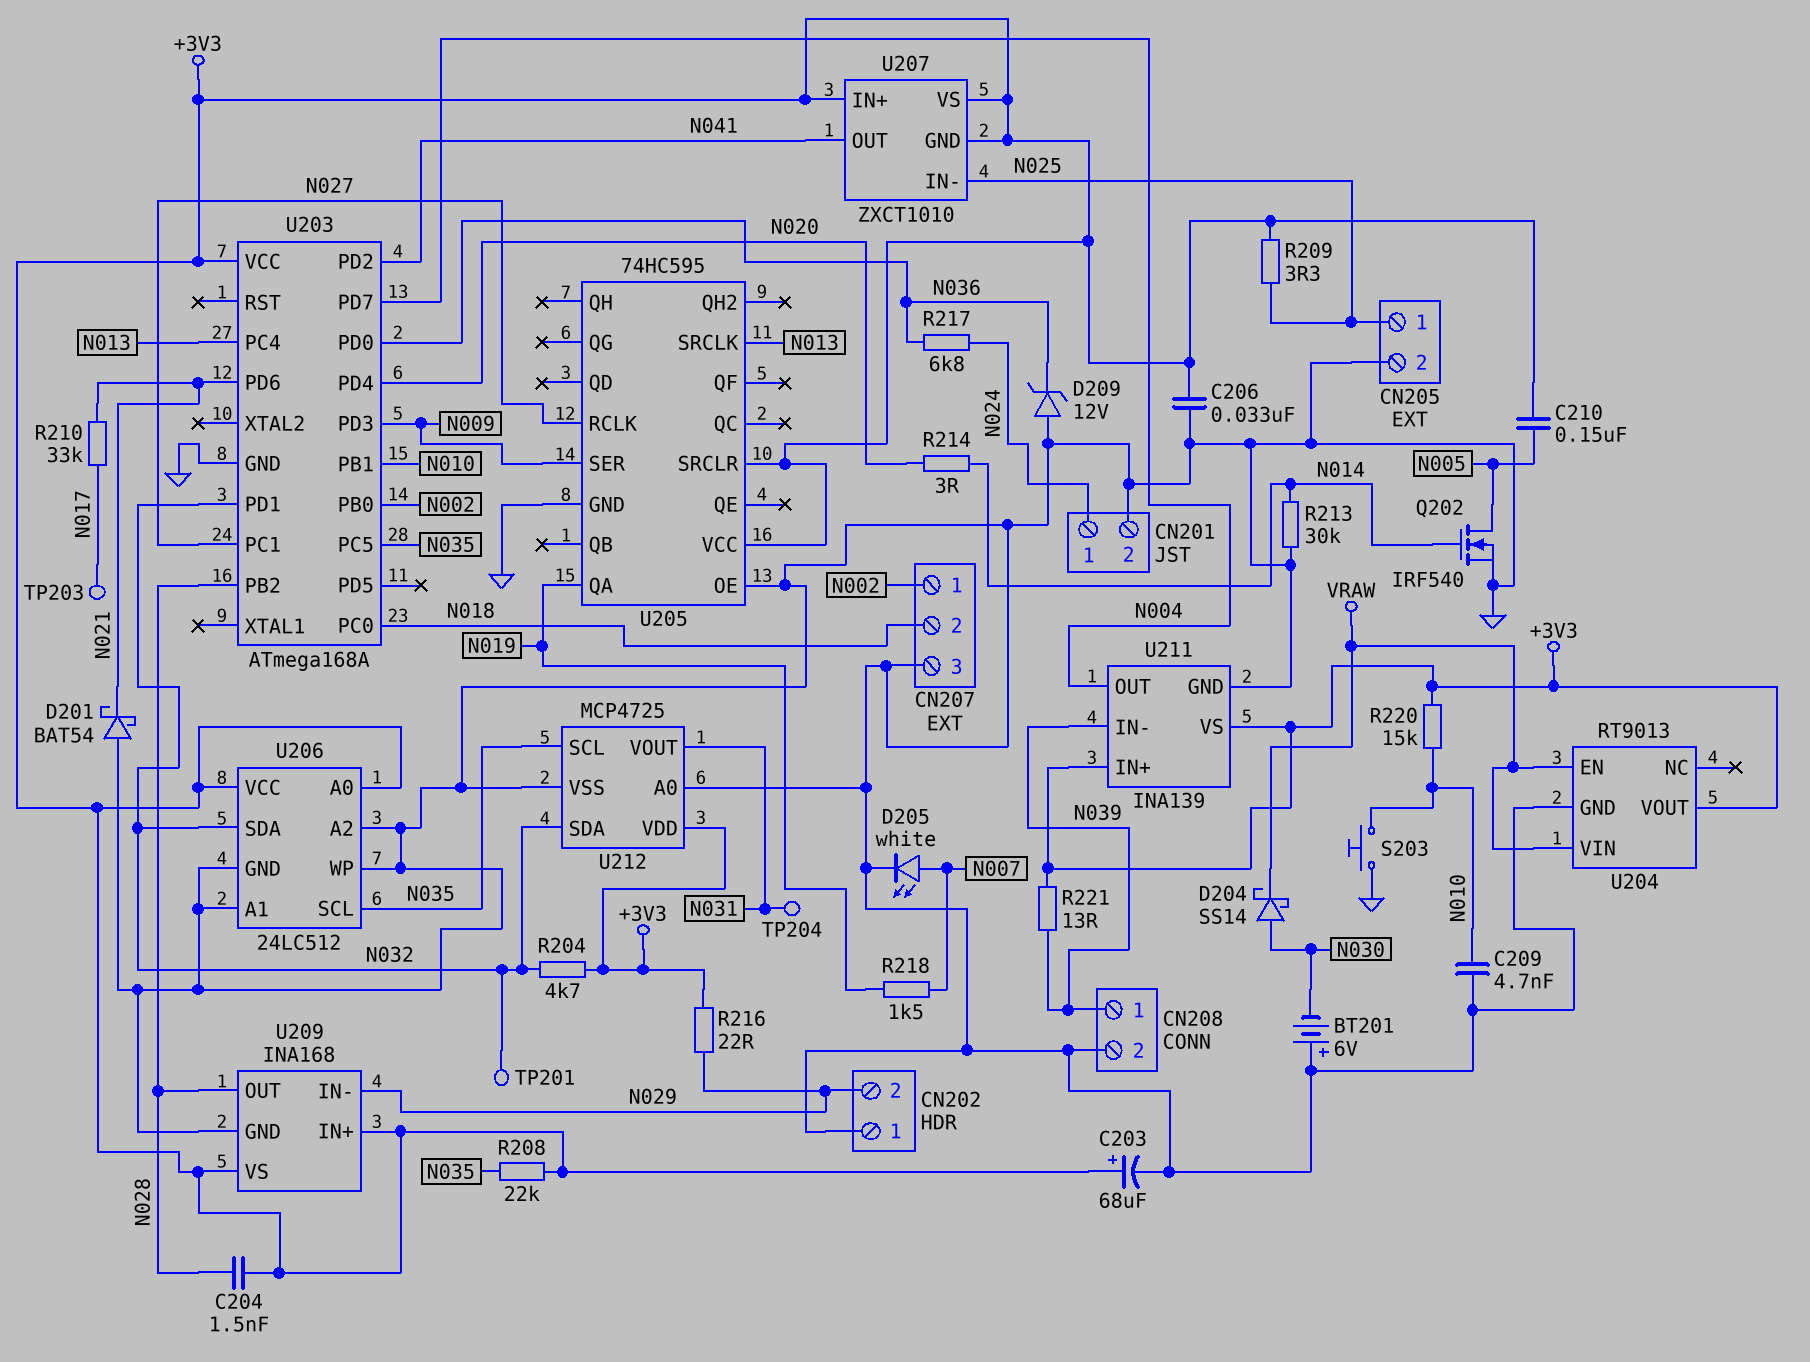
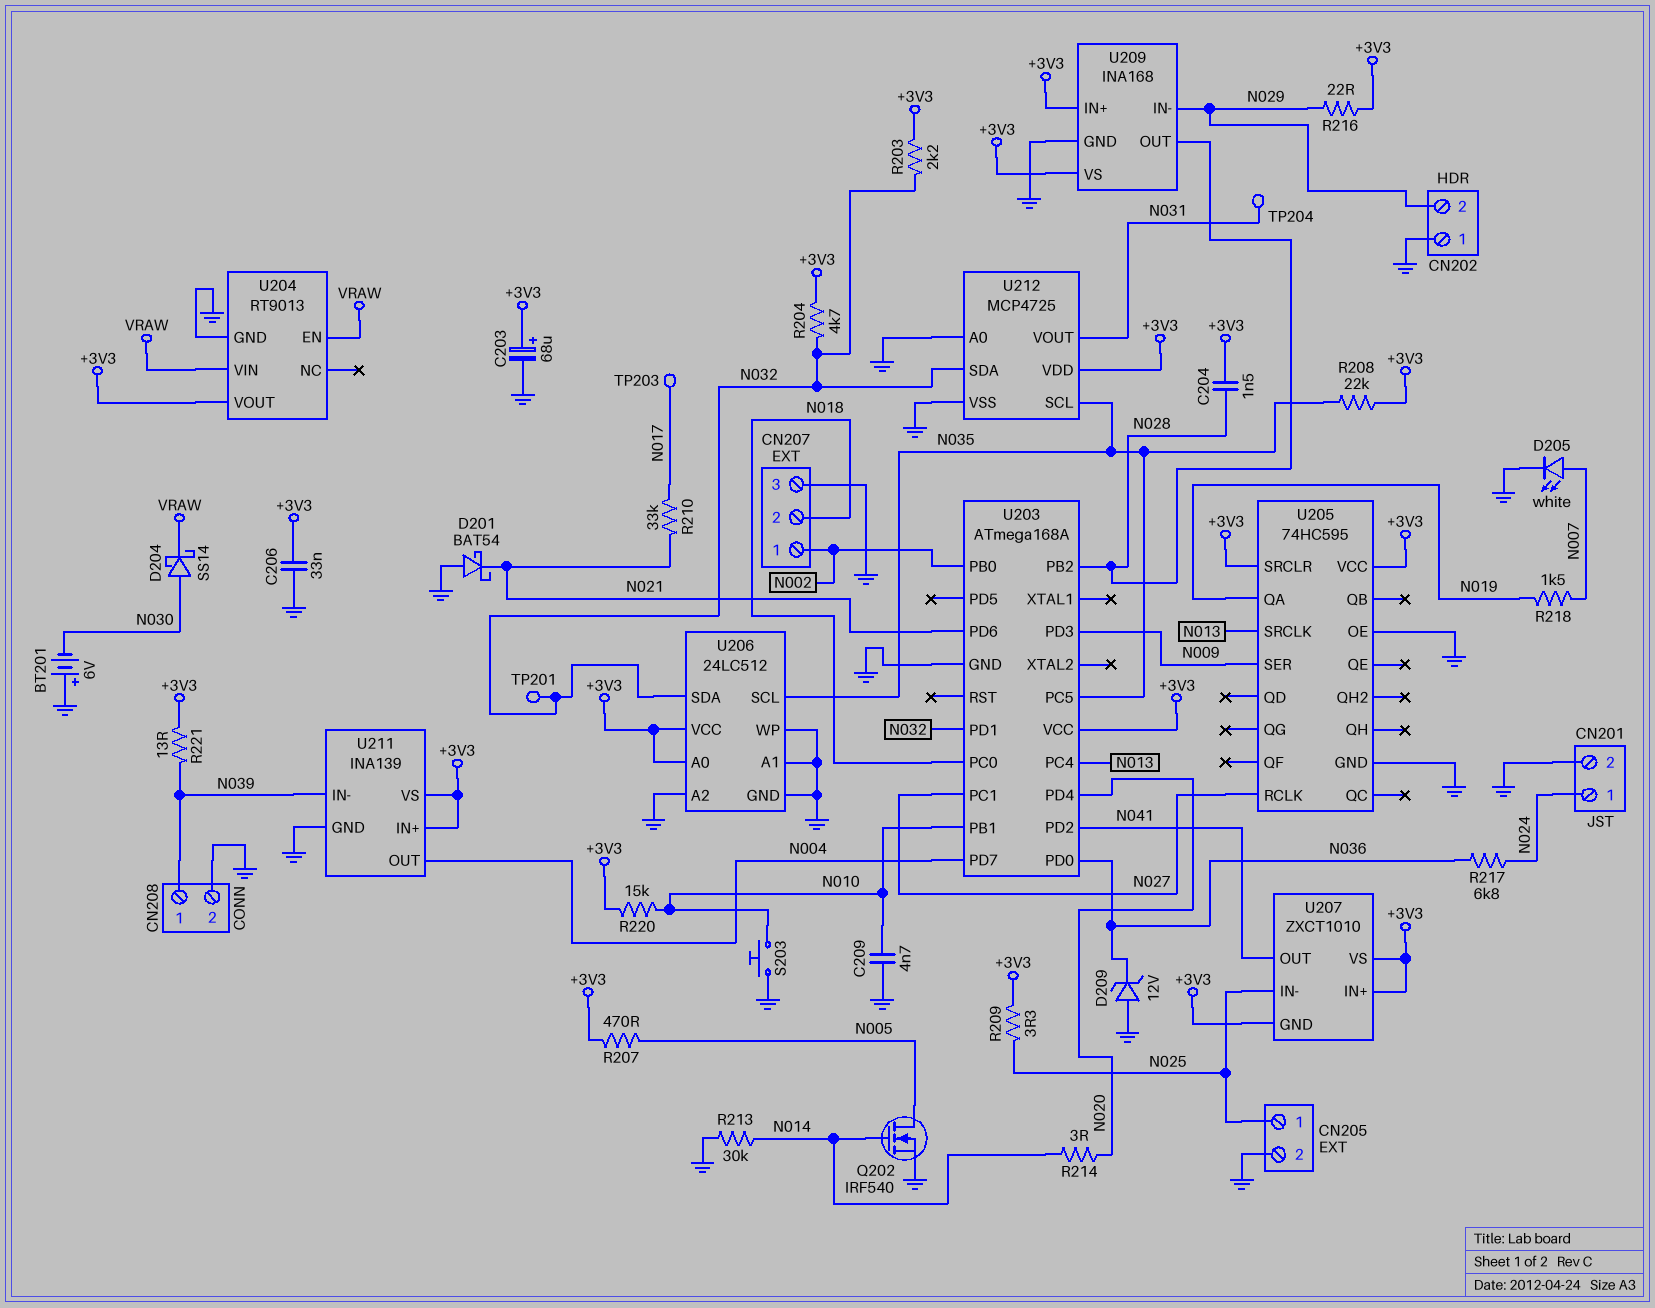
C210: 150nF (+3V3, N005) -> none
R203: none -> 2.2k (+3V3, N032)
R207: none -> 470 (+3V3, N005)

